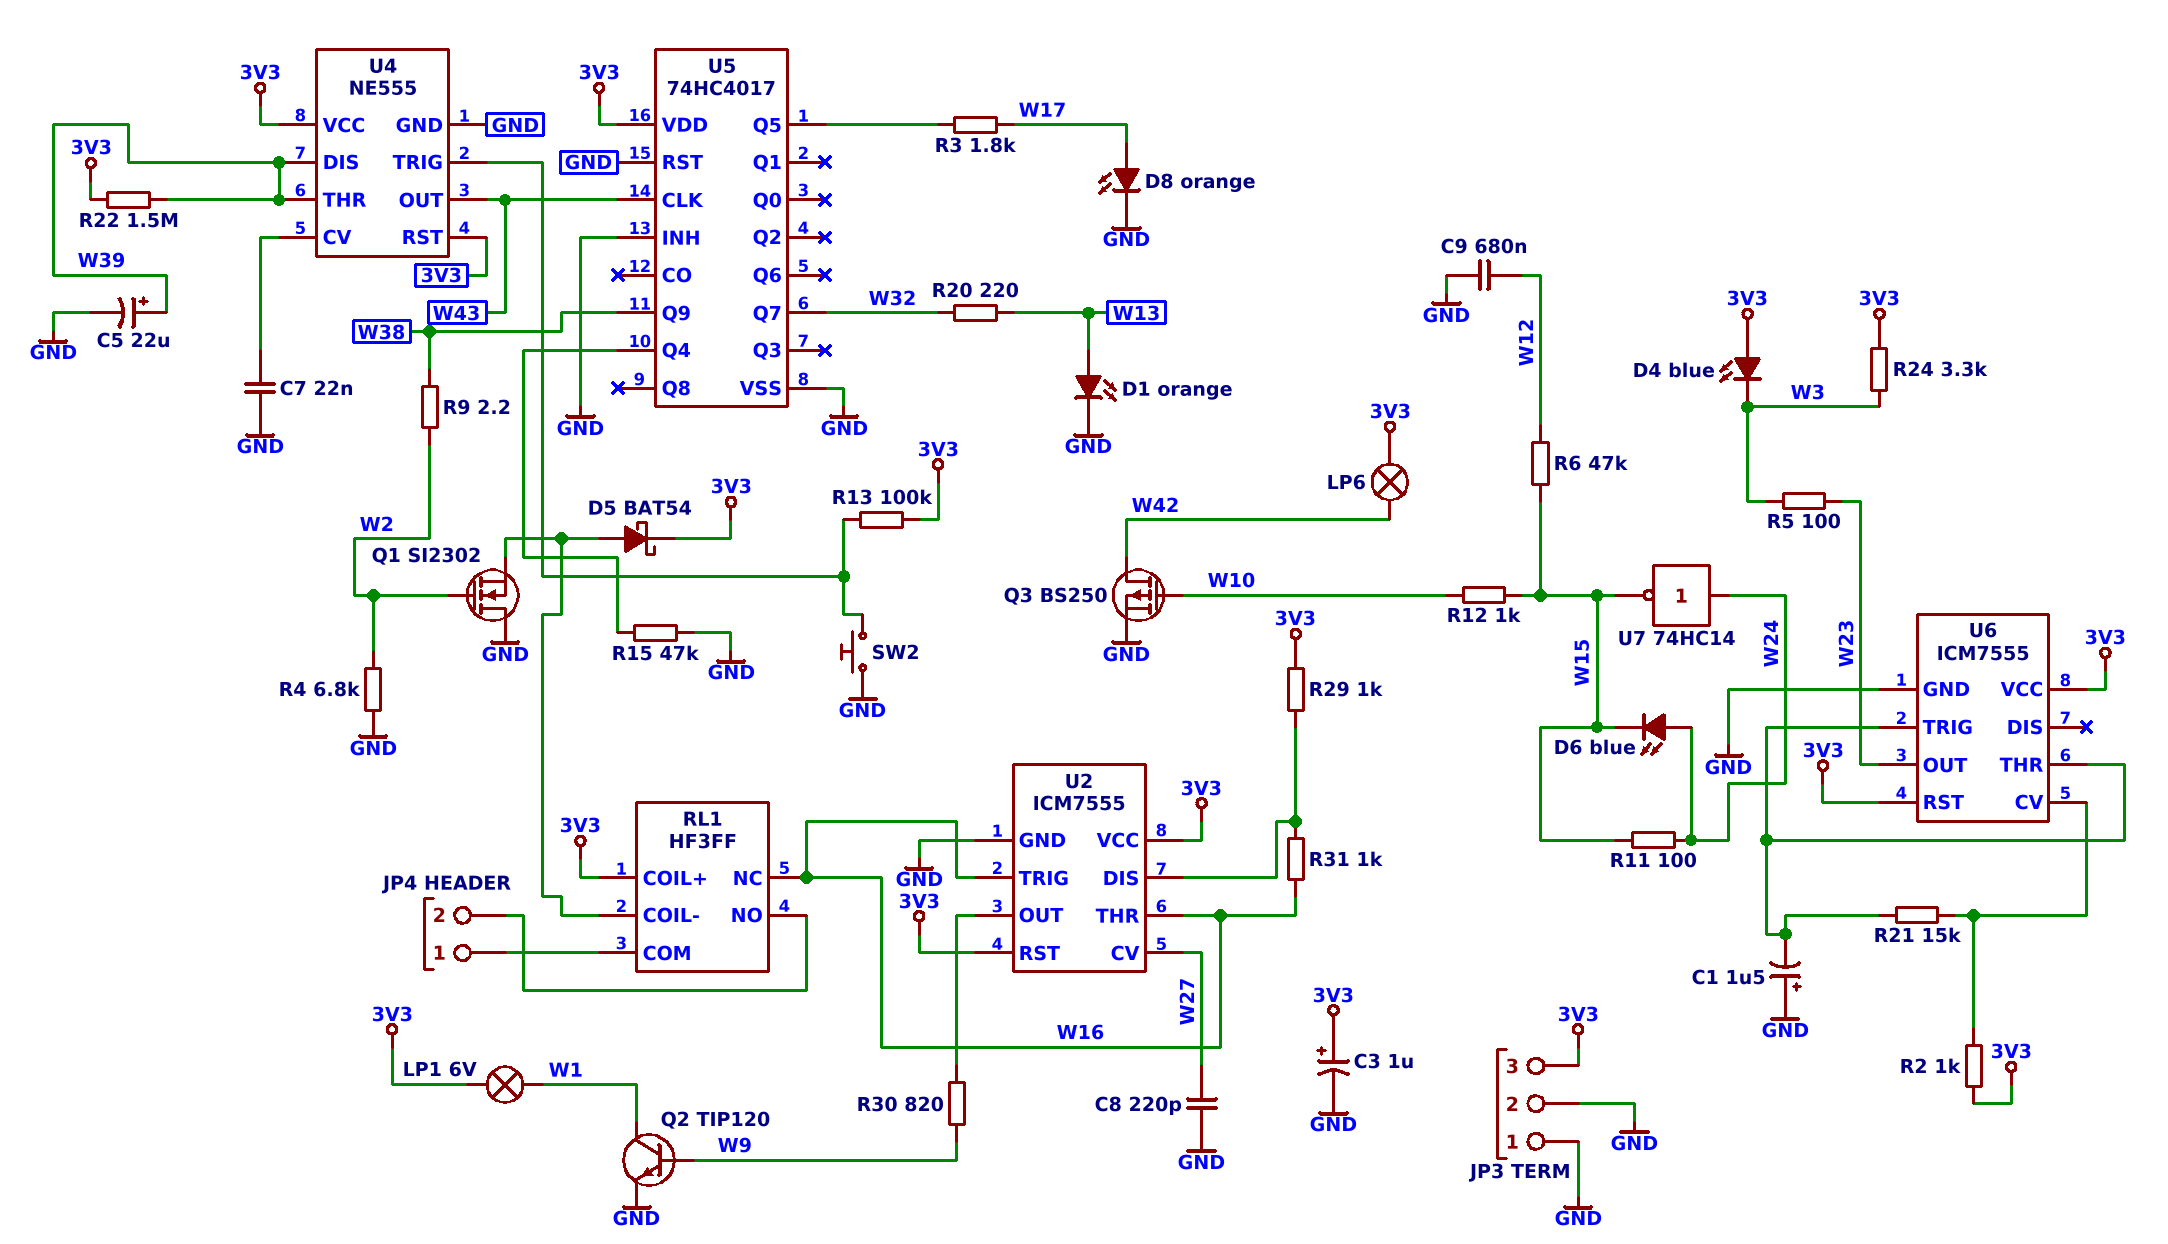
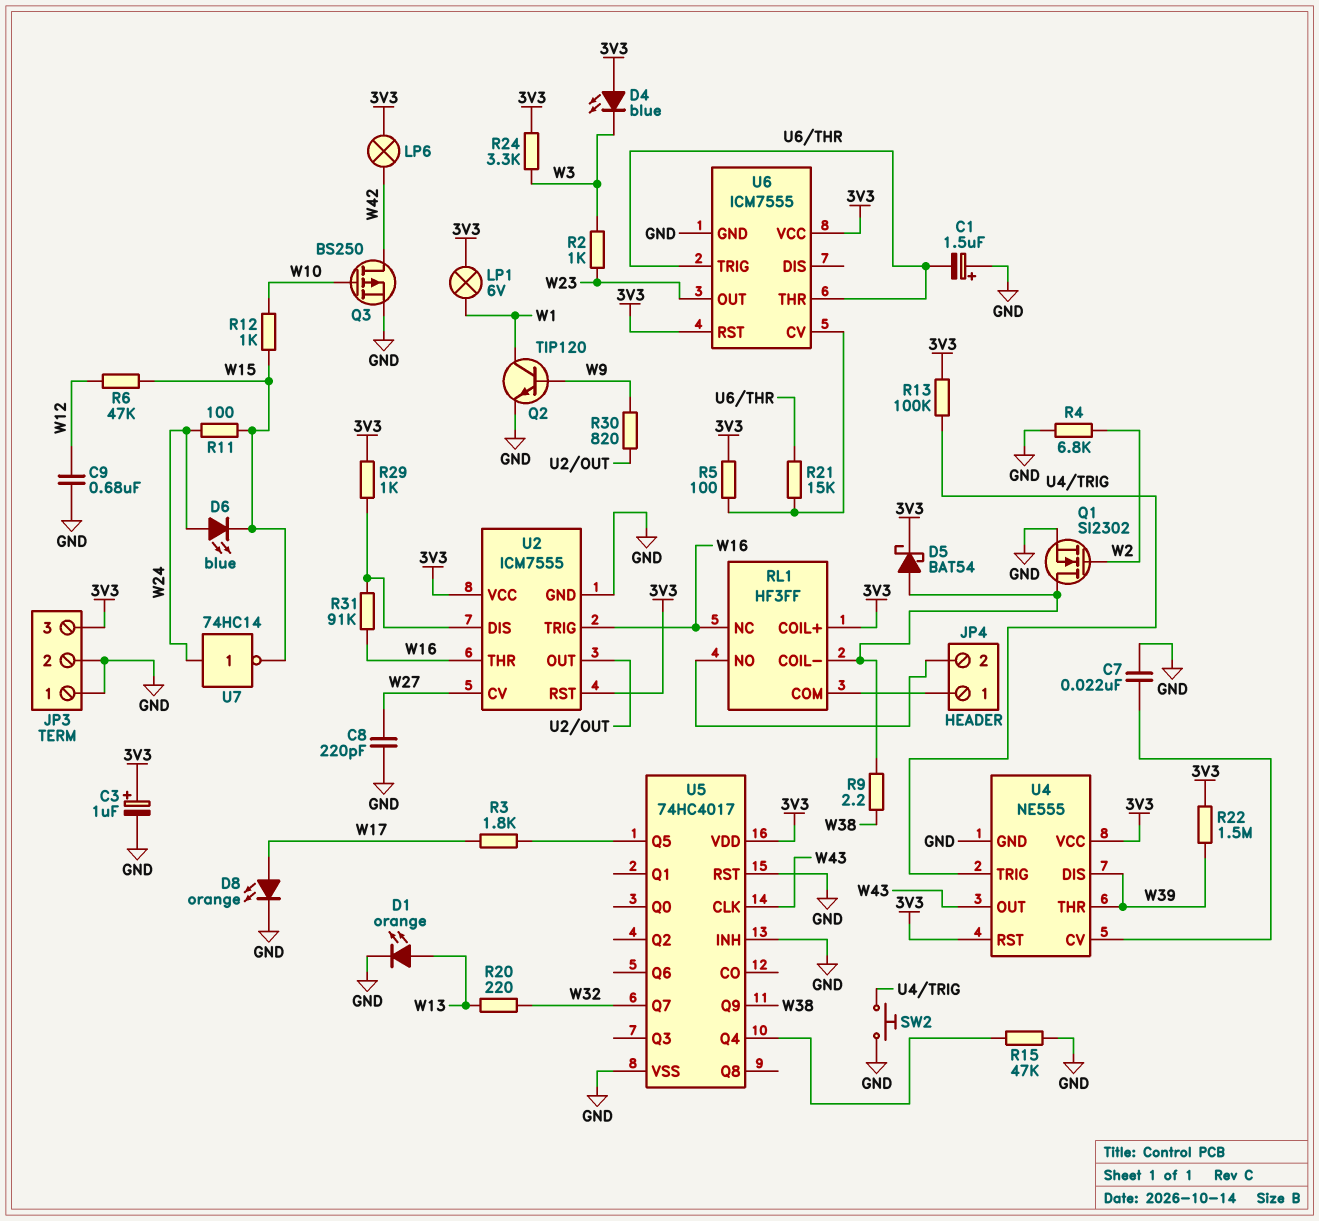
C5: 22uF (plus W39, minus GND) -> none
Q1: NMOS SI2302 (G W2, D GND, S RL1/COIL-) -> NMOS SI2302 (G W2, D RL1/COIL-, S GND)
R2: 1k (3V3, U6/CV) -> 1k (W3, W23)
R5: 100 (W3, W23) -> 100 (3V3, U6/CV)
R9: 2.2 (W2, W38) -> 2.2 (RL1/COIL-, W38)
R31: 1k (U2/DIS, W16) -> 91k (U2/DIS, W16)

